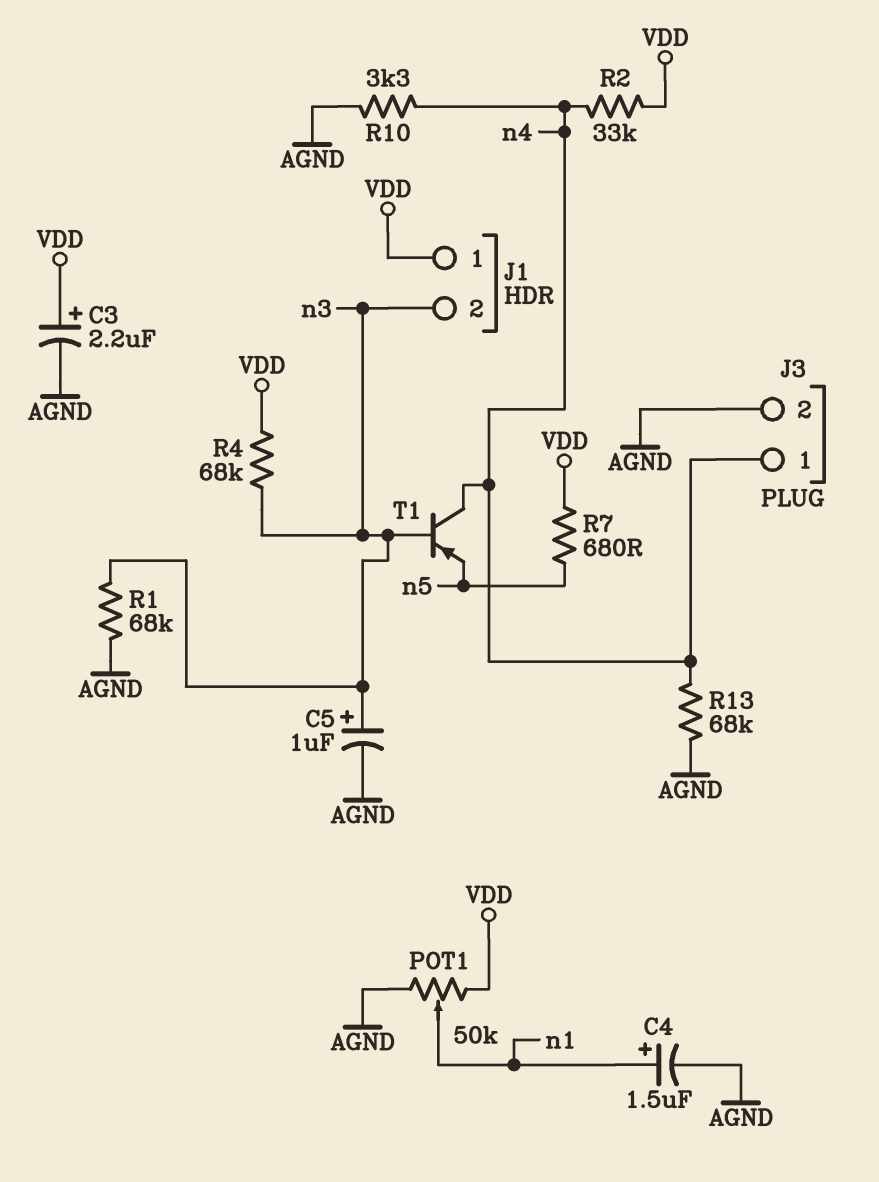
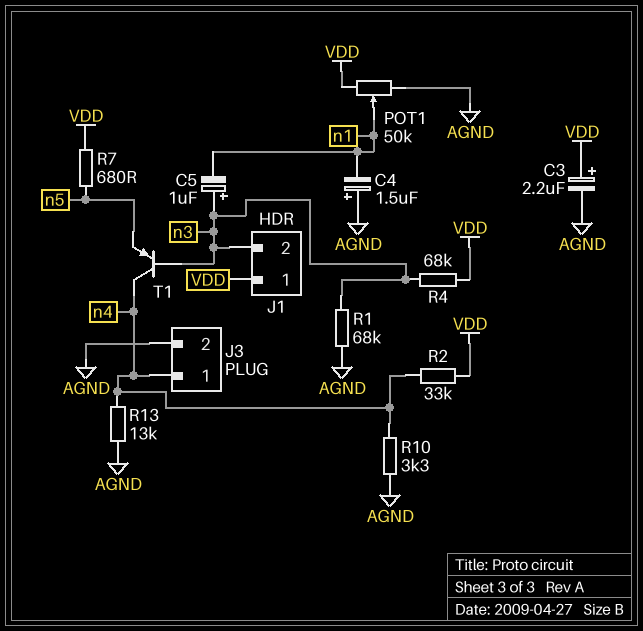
C4: 1.5uF (plus n1, minus AGND) -> 1.5uF (plus AGND, minus n1)
C5: 1uF (plus n3, minus AGND) -> 1uF (plus n3, minus n1)
R13: 68k (AGND, n4) -> 13k (AGND, n4)

